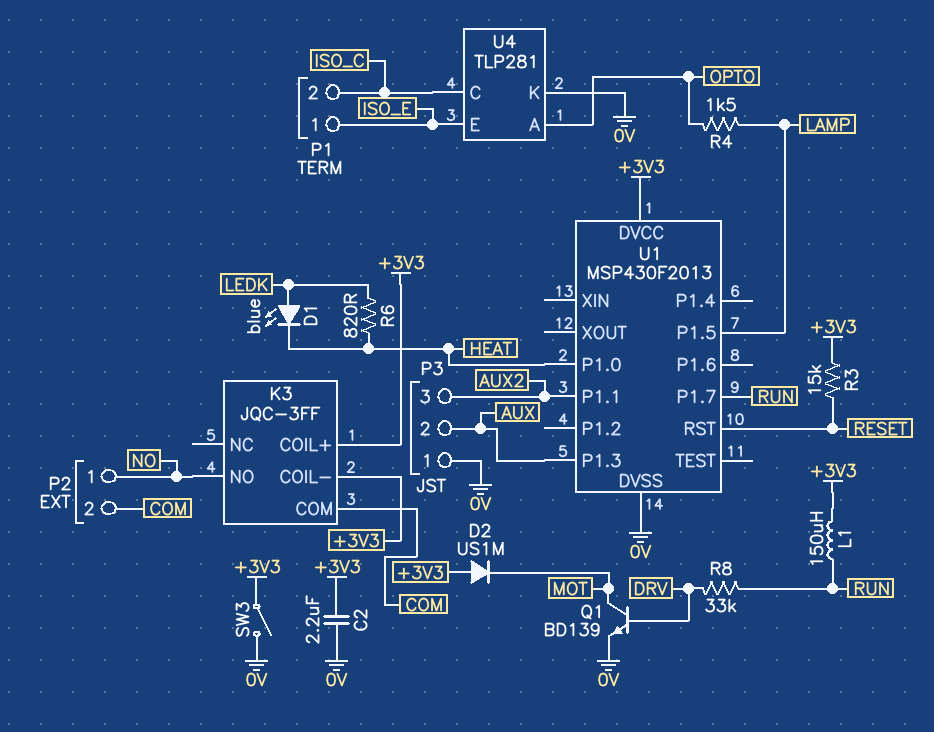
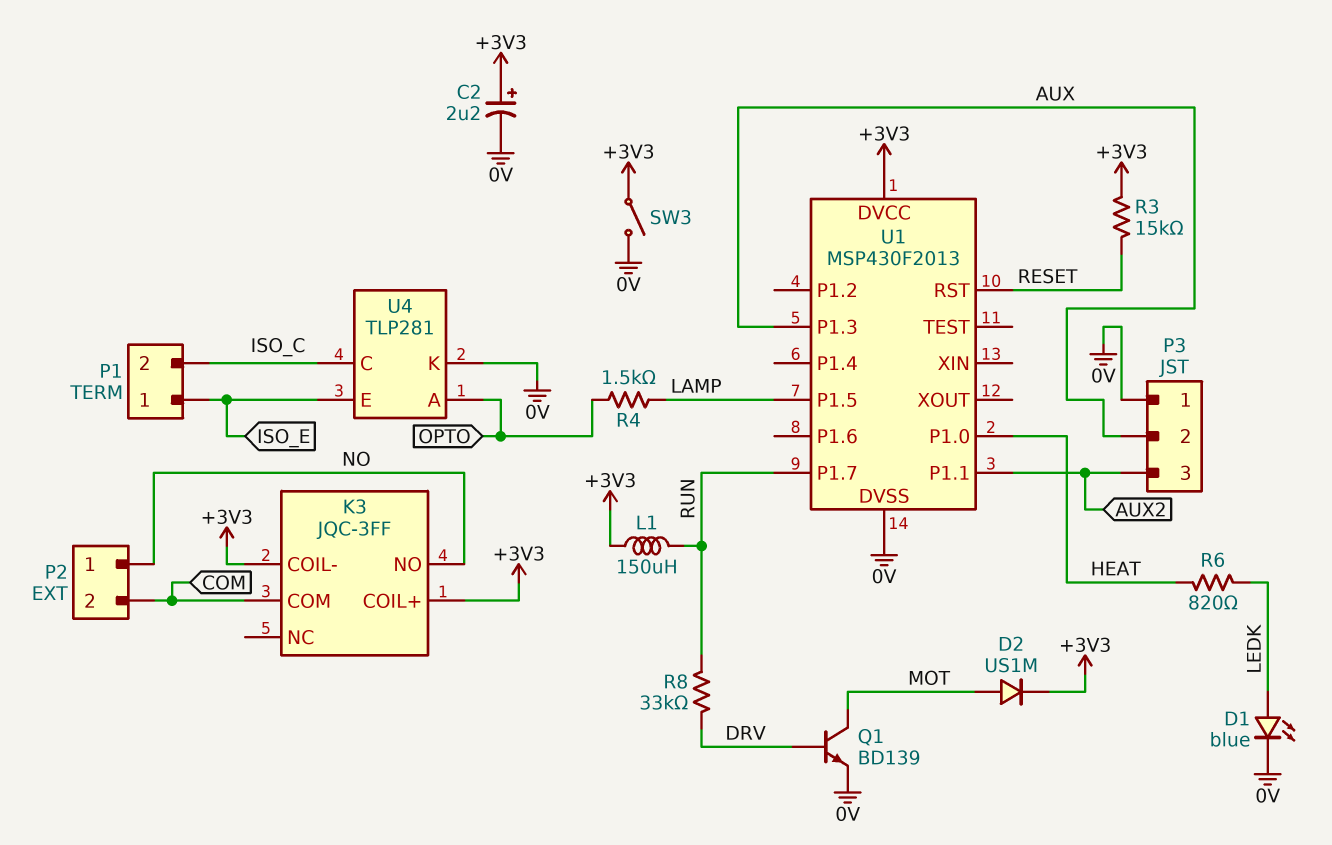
C2: 2.2uF (+3V3, 0V) -> 2.2uF (plus +3V3, minus 0V)
D1: LED blue (A LEDK, K HEAT) -> LED blue (A LEDK, K 0V)
D2: diode US1M (A +3V3, K MOT) -> diode US1M (A MOT, K +3V3)

